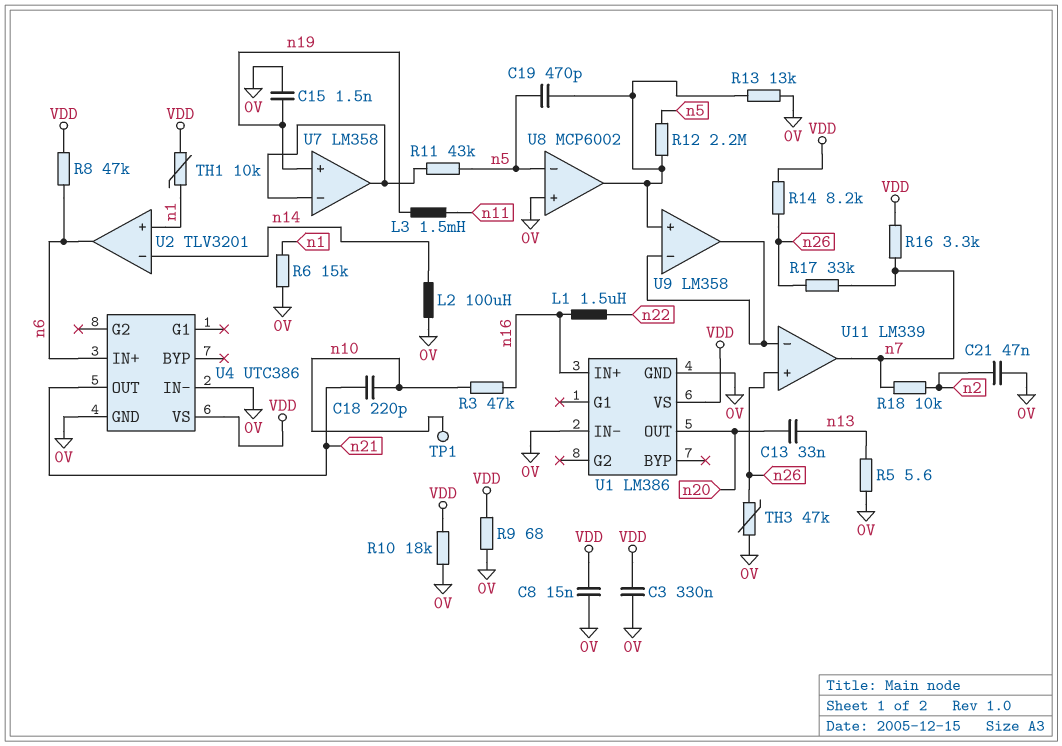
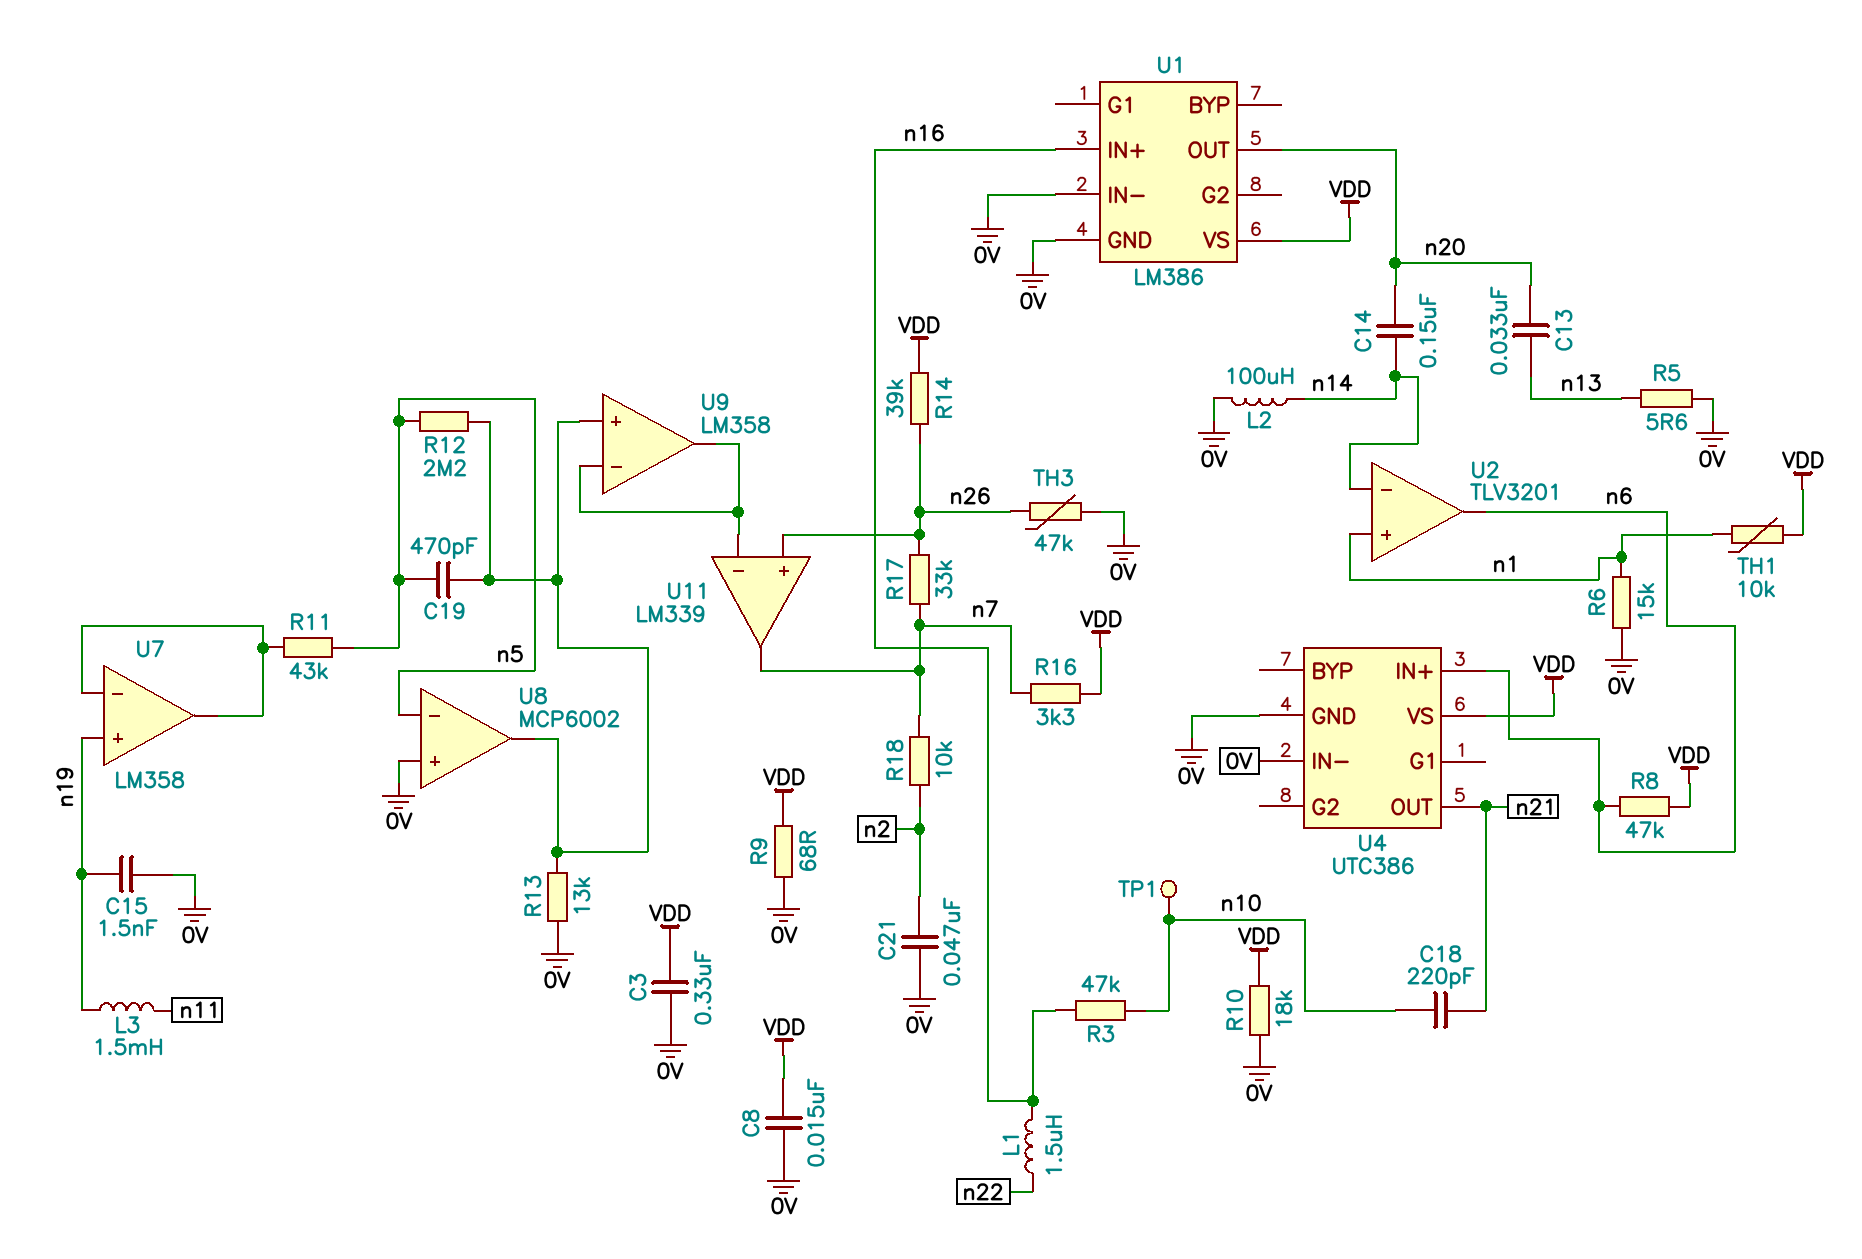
C14: none -> 150nF (n14, n20)
R14: 8.2k (VDD, n26) -> 39k (VDD, n26)

